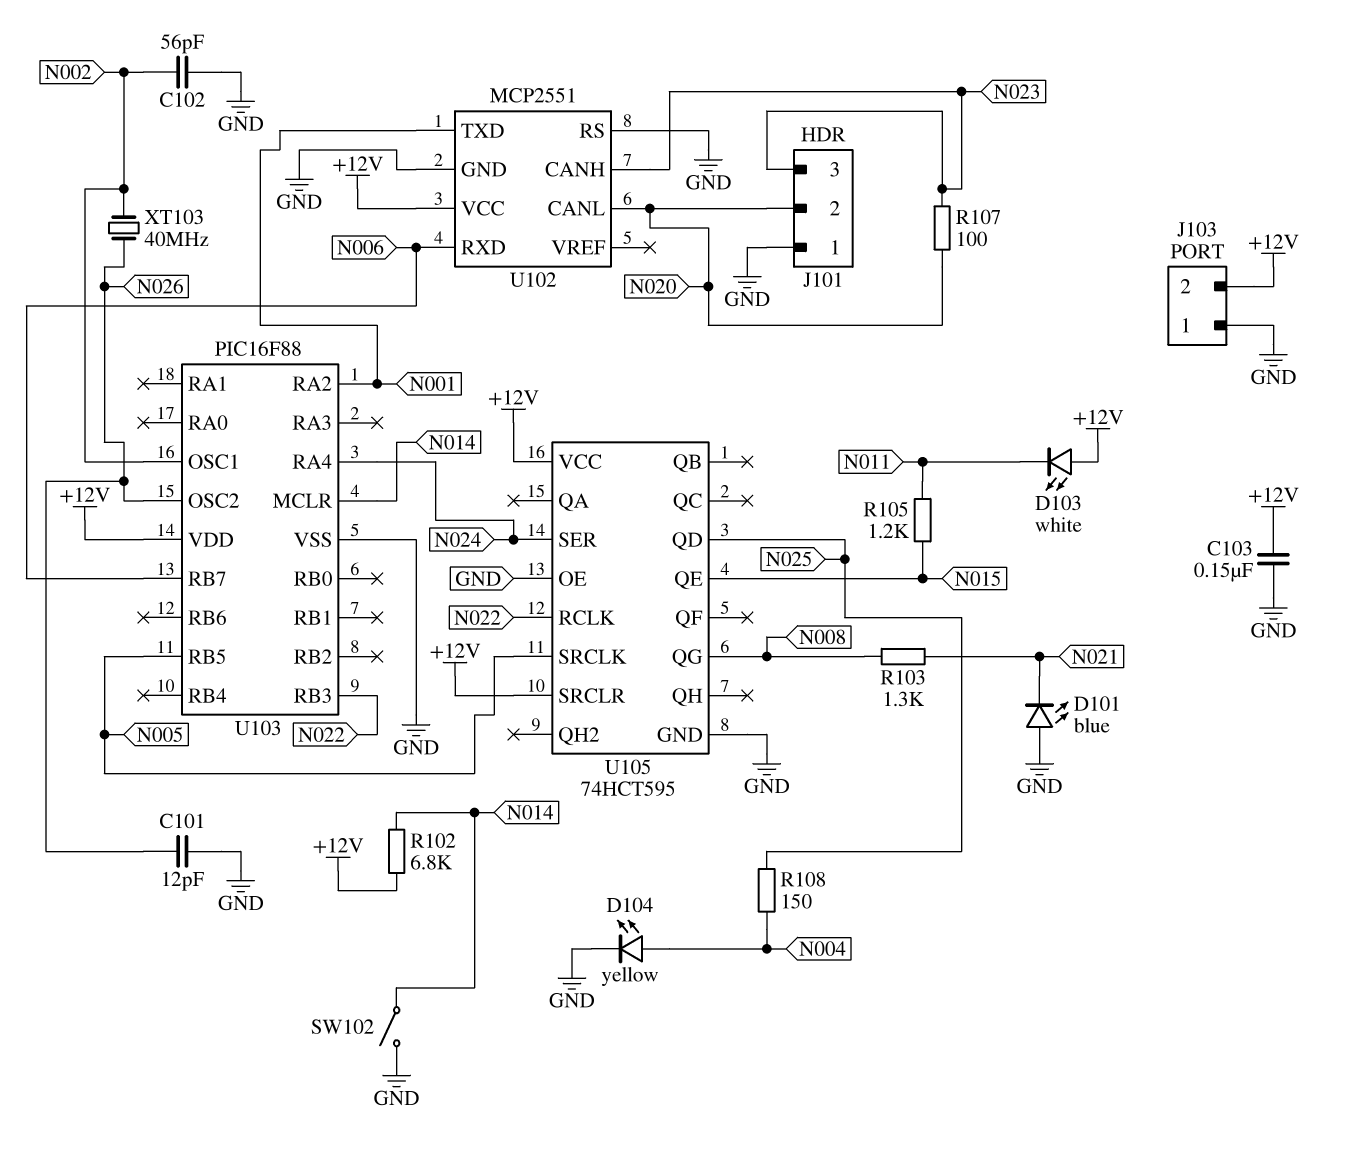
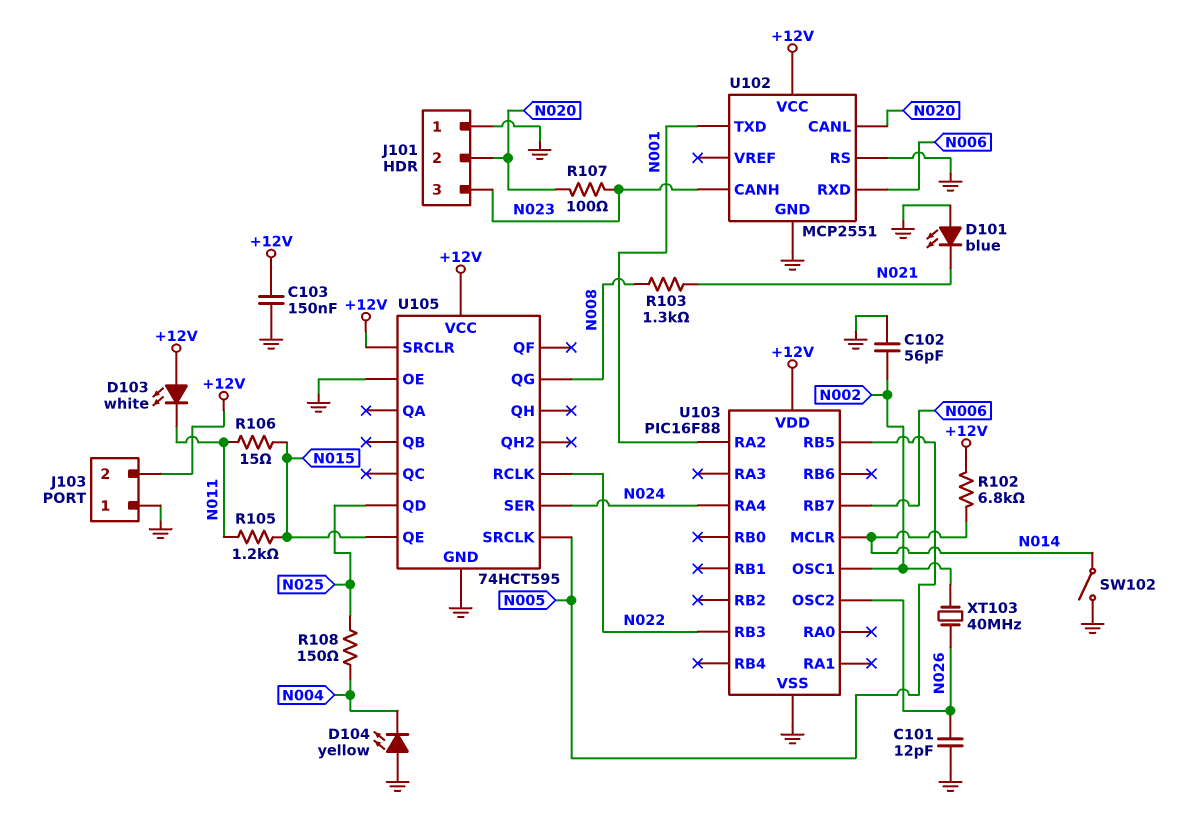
D104: LED yellow (A N004, K GND) -> LED yellow (A GND, K N004)
R106: none -> 15 (N011, N015)

